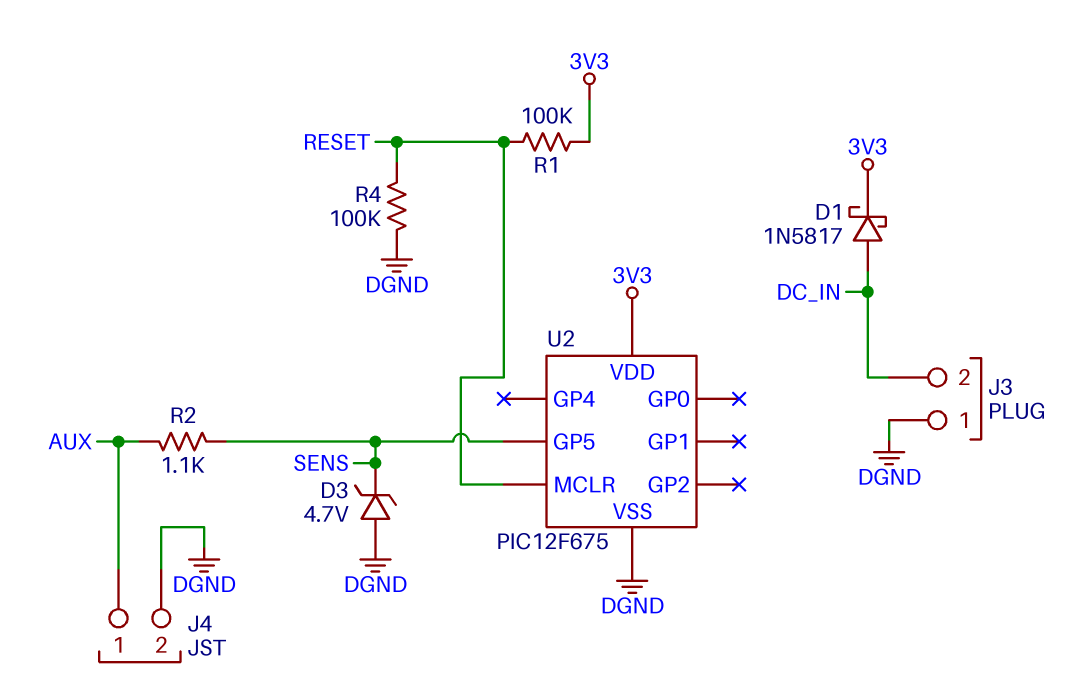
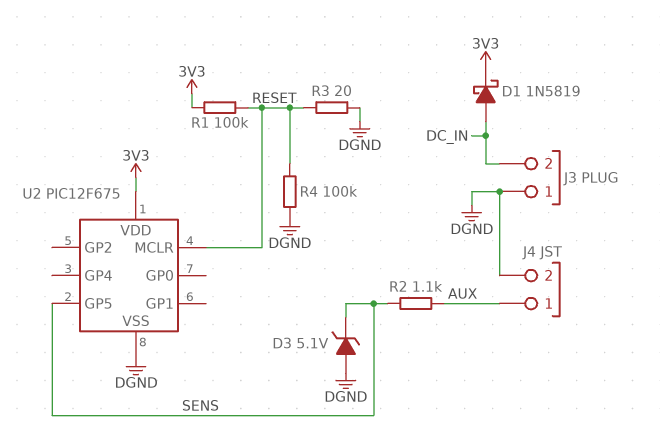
D1: schottky 1N5817 (A DC_IN, K 3V3) -> schottky 1N5819 (A DC_IN, K 3V3)
D3: zener 4.7V (A DGND, K SENS) -> zener 5.1V (A DGND, K SENS)
R3: none -> 20 (DGND, RESET)

